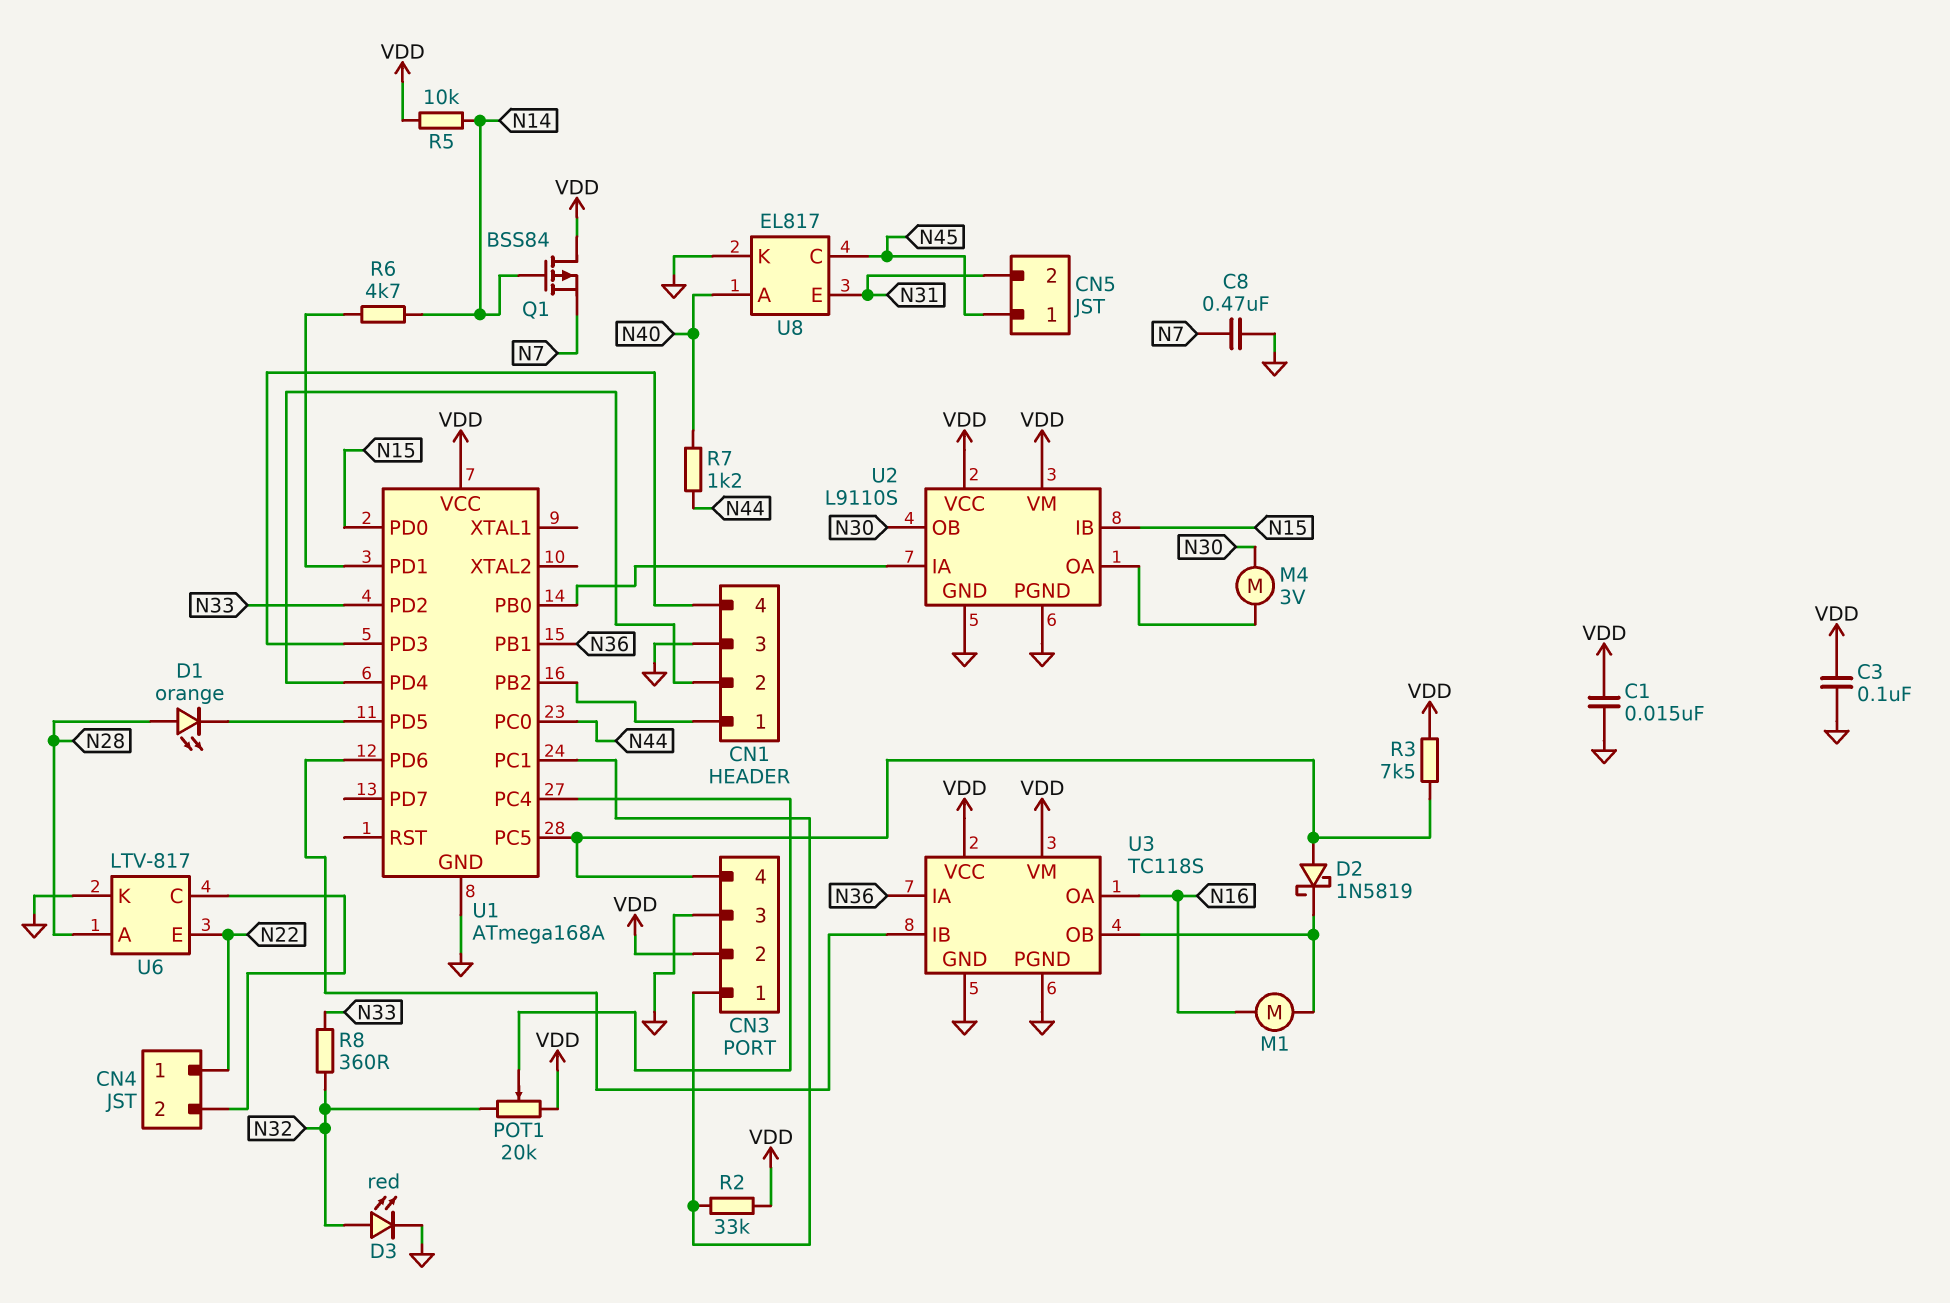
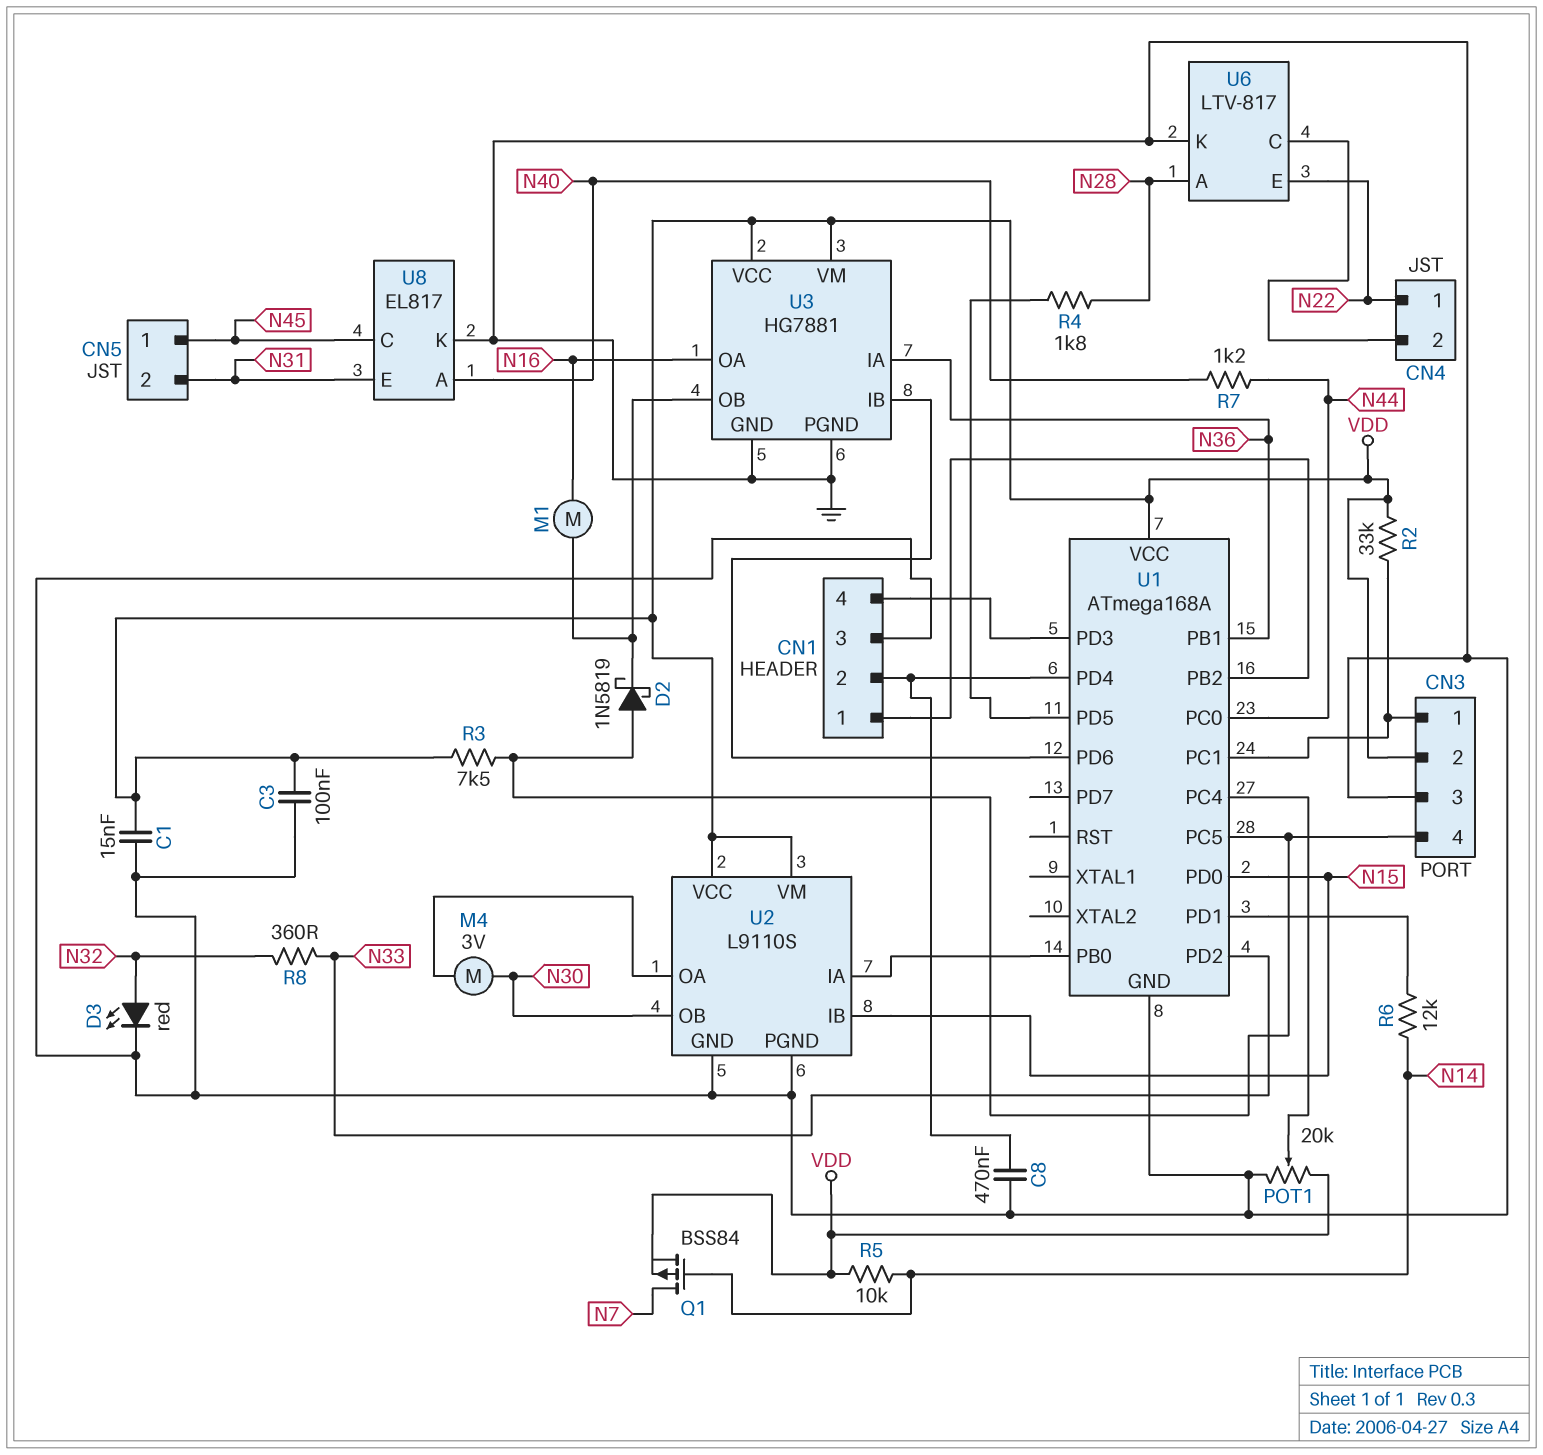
C8: 470nF (GND, N7) -> 470nF (CN1/2, GND)
D1: LED orange (A N28, K U1/PD5) -> none
POT1: 20k (N32, VDD, wiper U1/PC4) -> 20k (GND, VDD, wiper U1/PC4)
Q1: PMOS BSS84 (G N14, D VDD, S N7) -> PMOS BSS84 (G N14, D N7, S VDD)
R4: none -> 1.8k (N28, U1/PD5)
R6: 4.7k (N14, U1/PD1) -> 12k (N14, U1/PD1)
U3: TC118S -> HG7881

